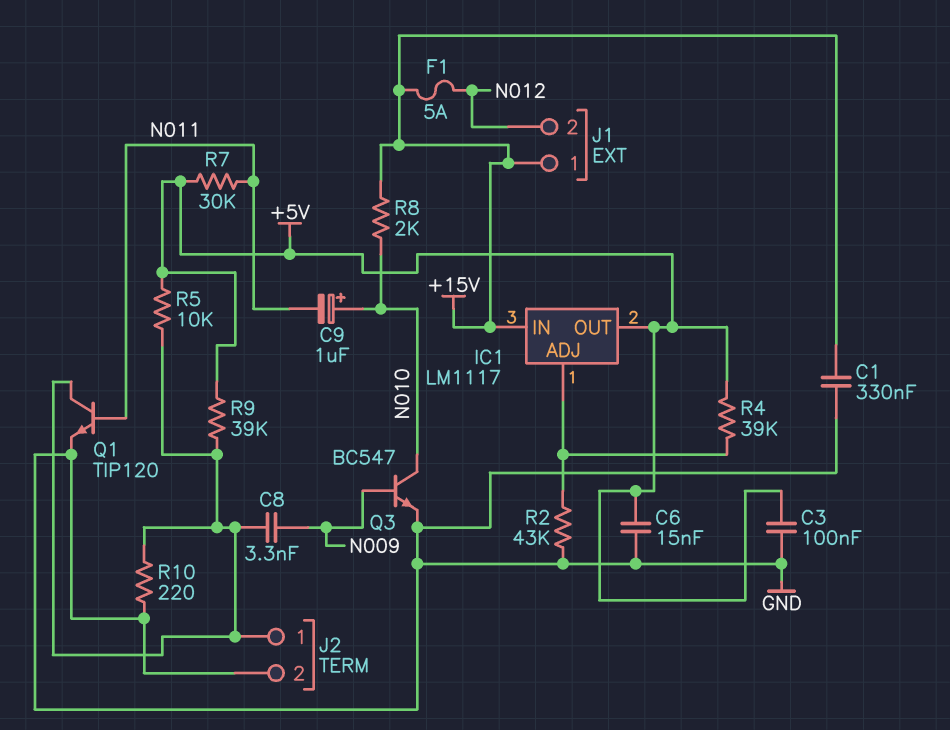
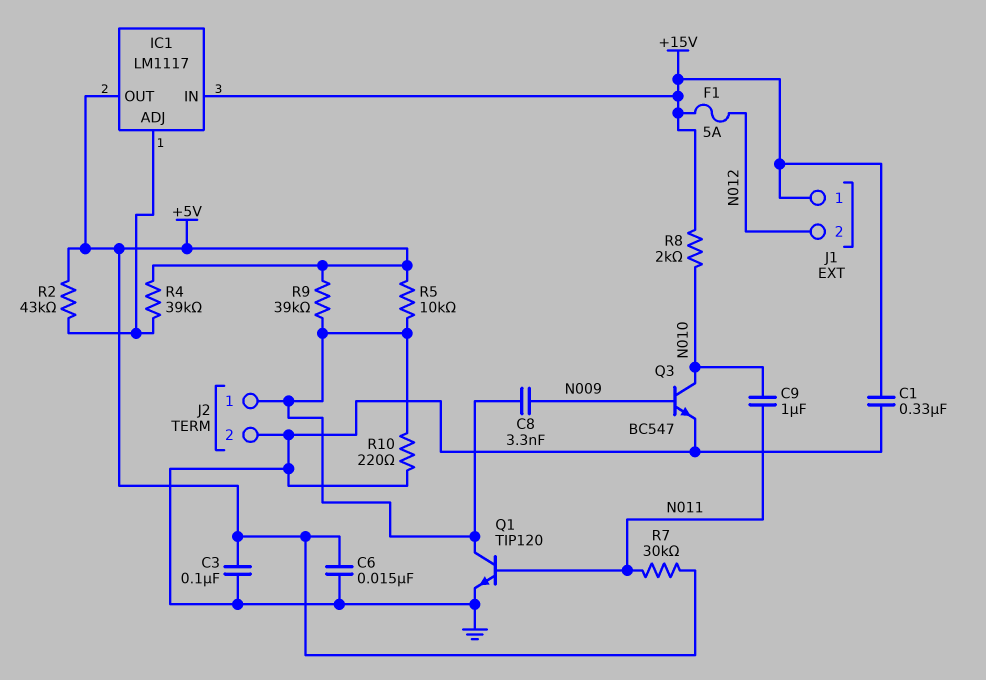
C9: 1uF (plus N010, minus N011) -> 1uF (N010, N011)
R2: 43k (GND, IC1/ADJ) -> 43k (+5V, IC1/ADJ)

